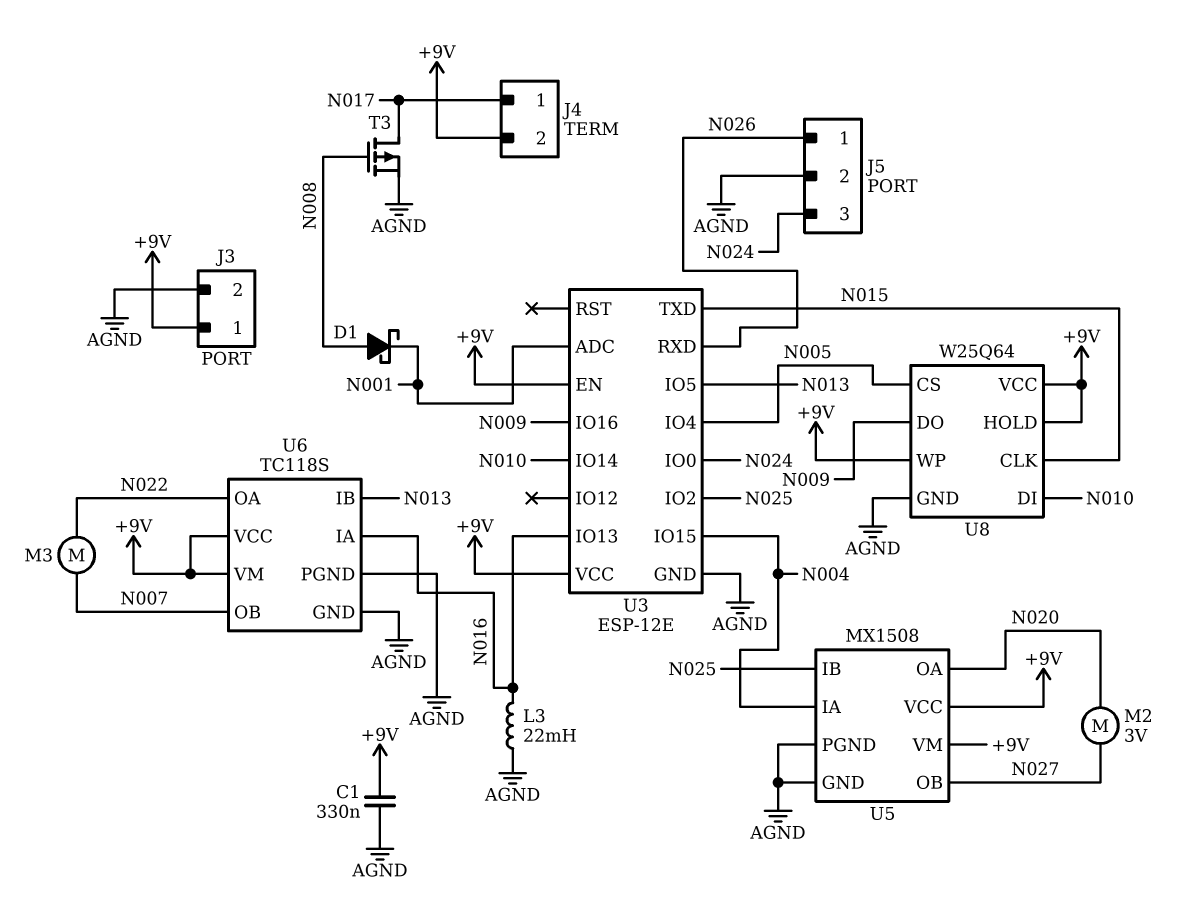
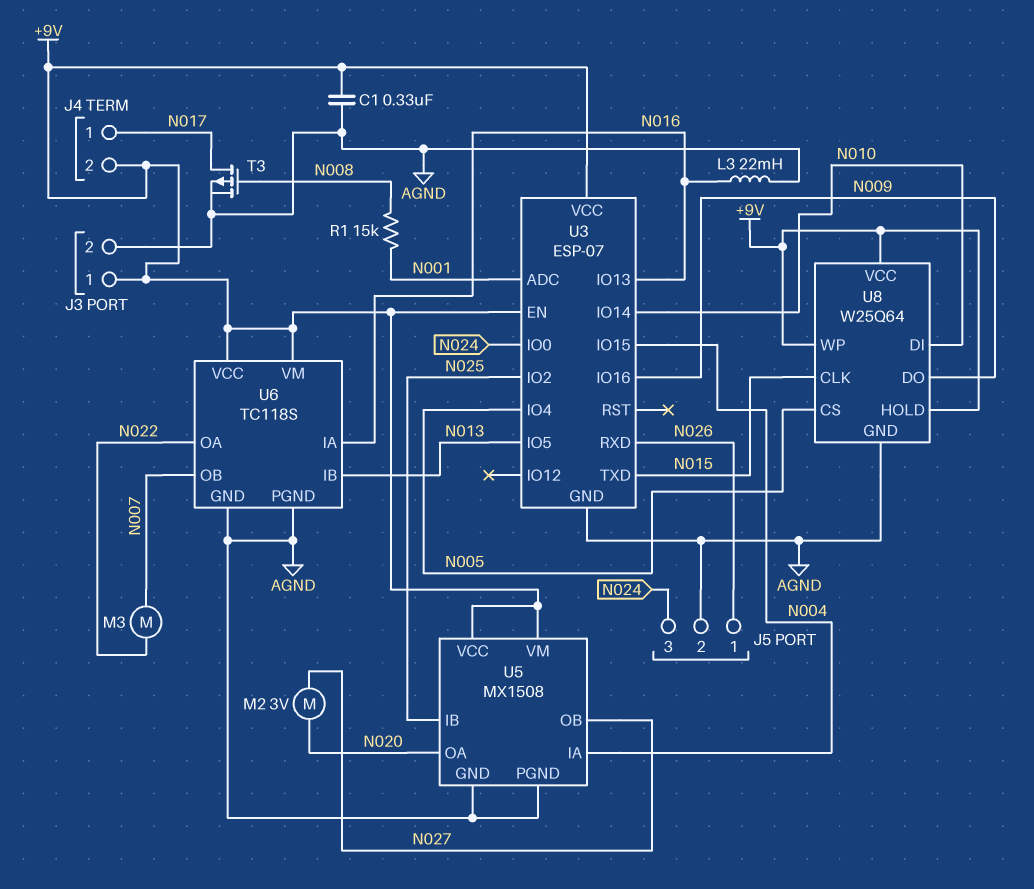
D1: schottky (A N008, K N001) -> none
R1: none -> 15k (N001, N008)
U3: ESP-12E -> ESP-07

